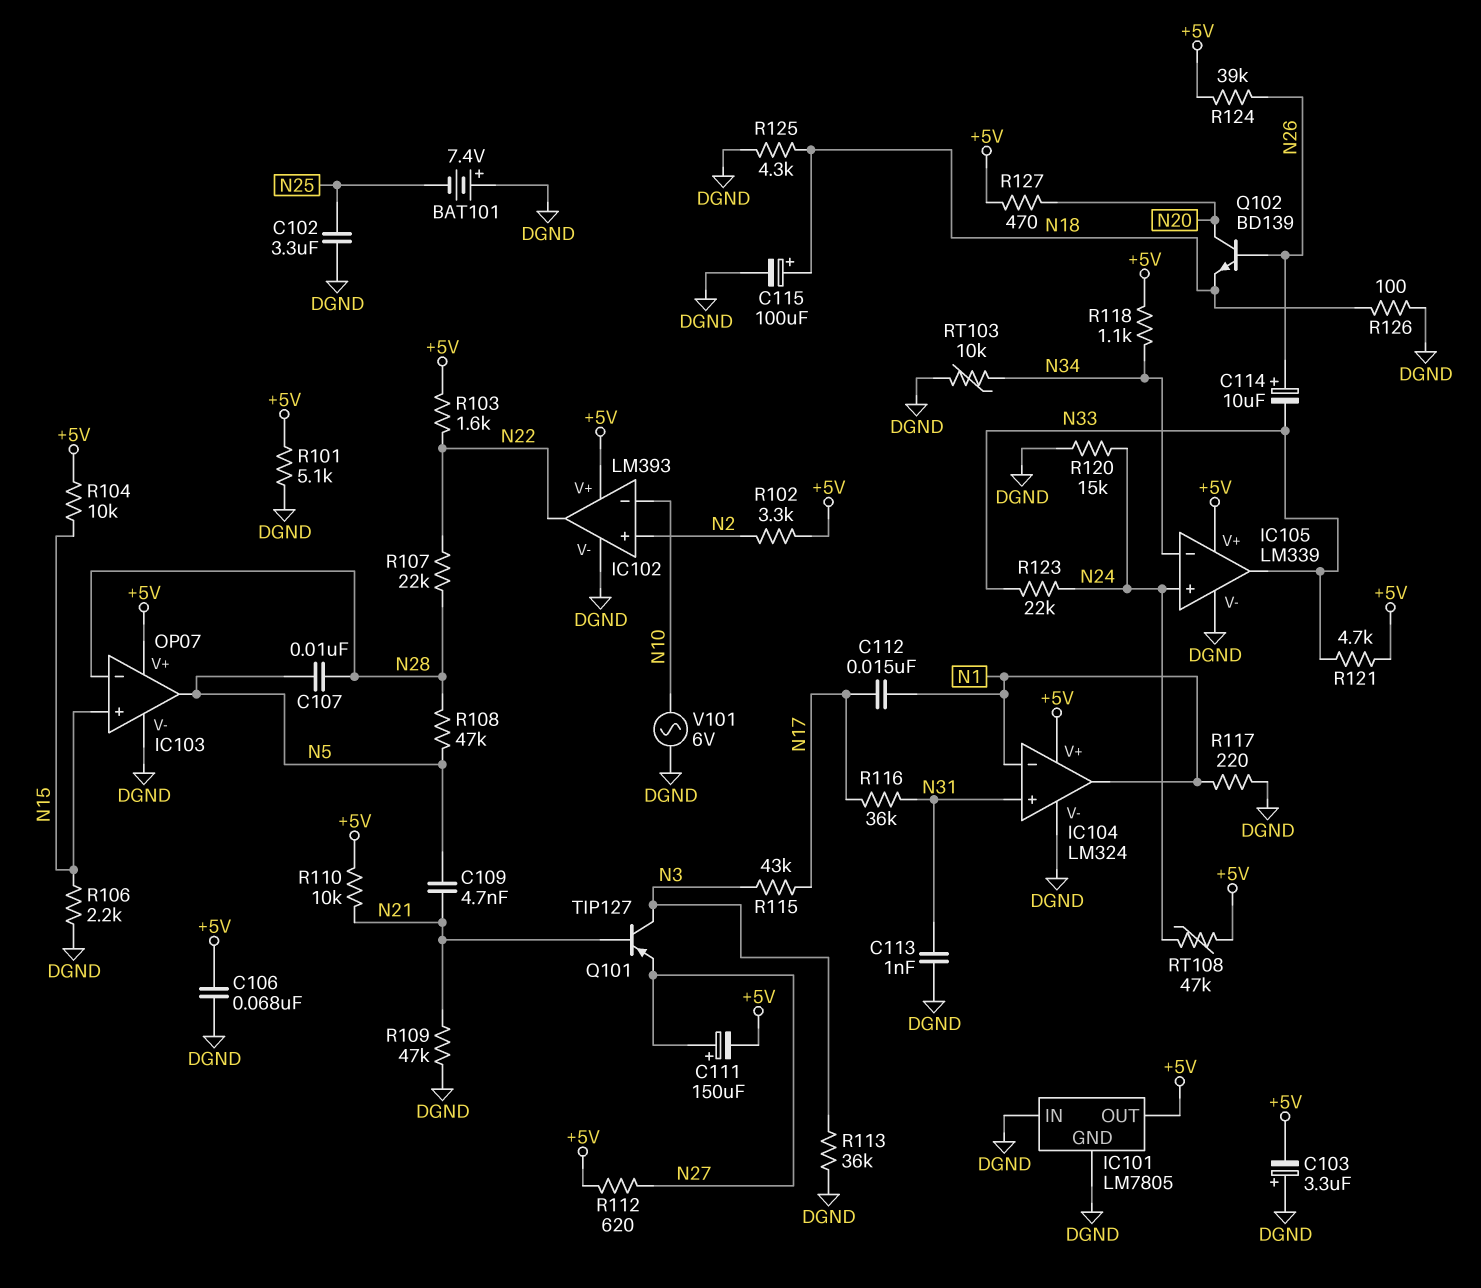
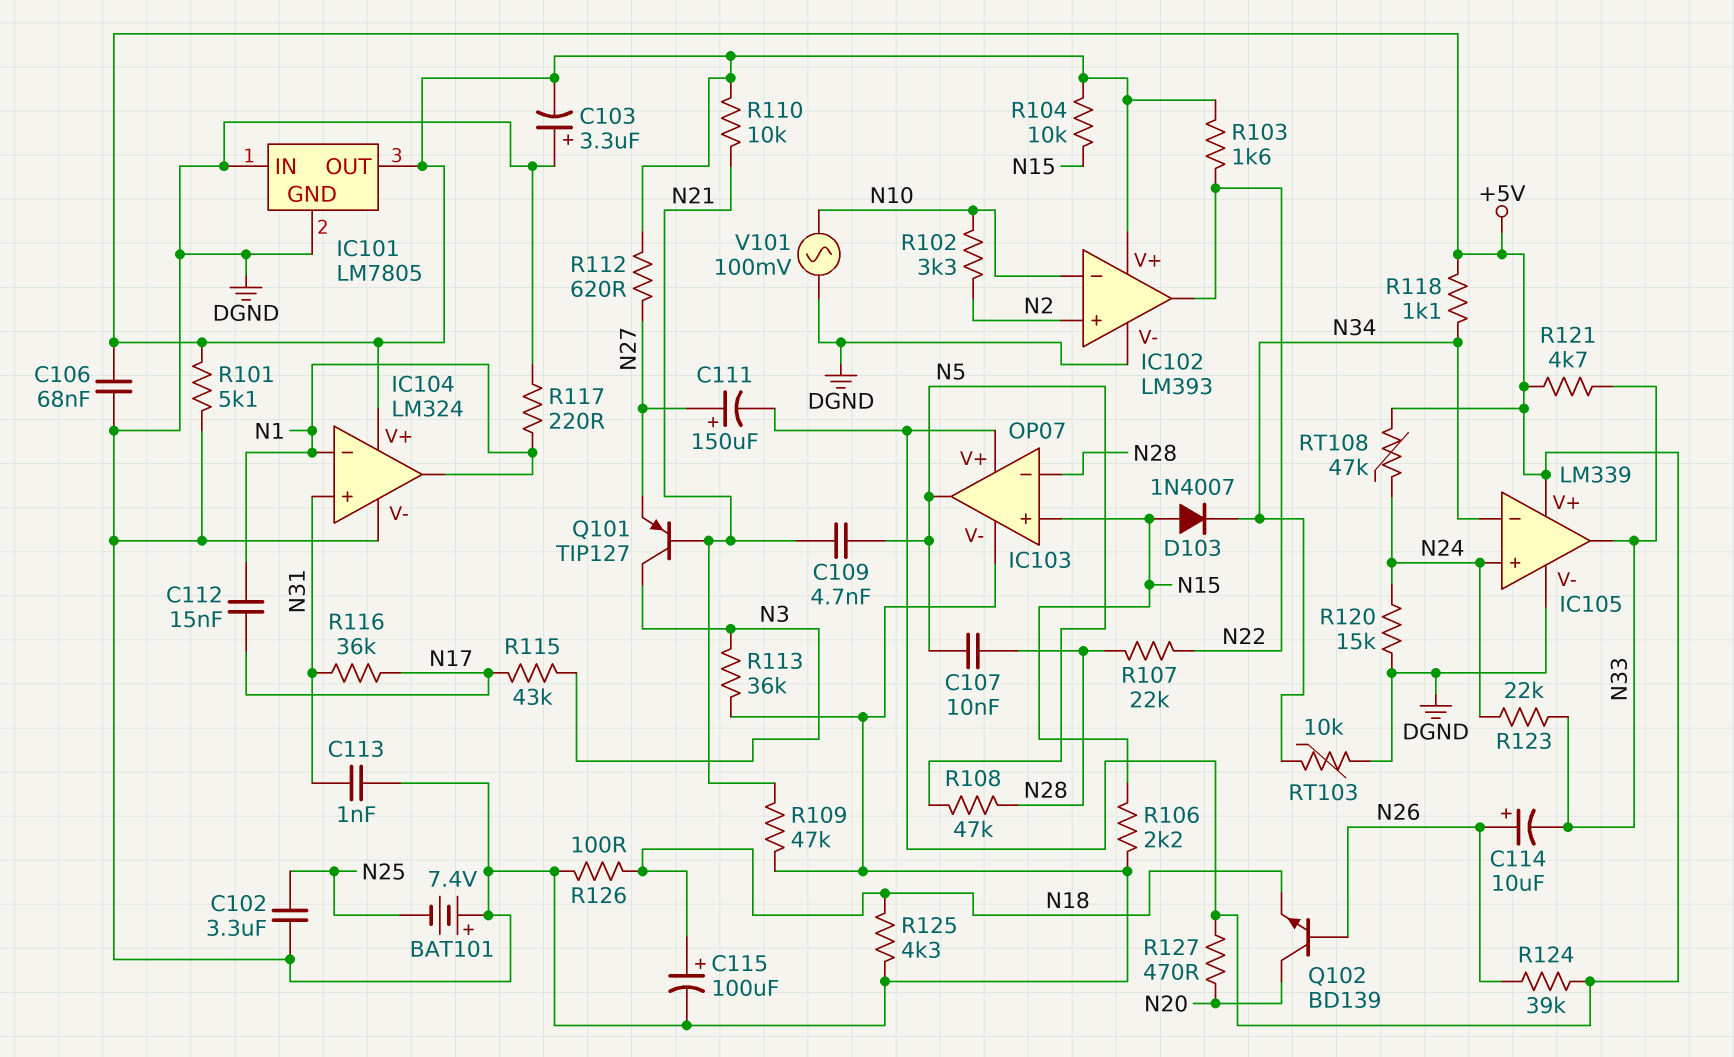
D103: none -> diode 1N4007 (A N15, K N34)
R102: 3.3k (+5V, N2) -> 3.3k (N2, N10)
V101: AC 6V (DGND, N10) -> AC 100mV (DGND, N10)

